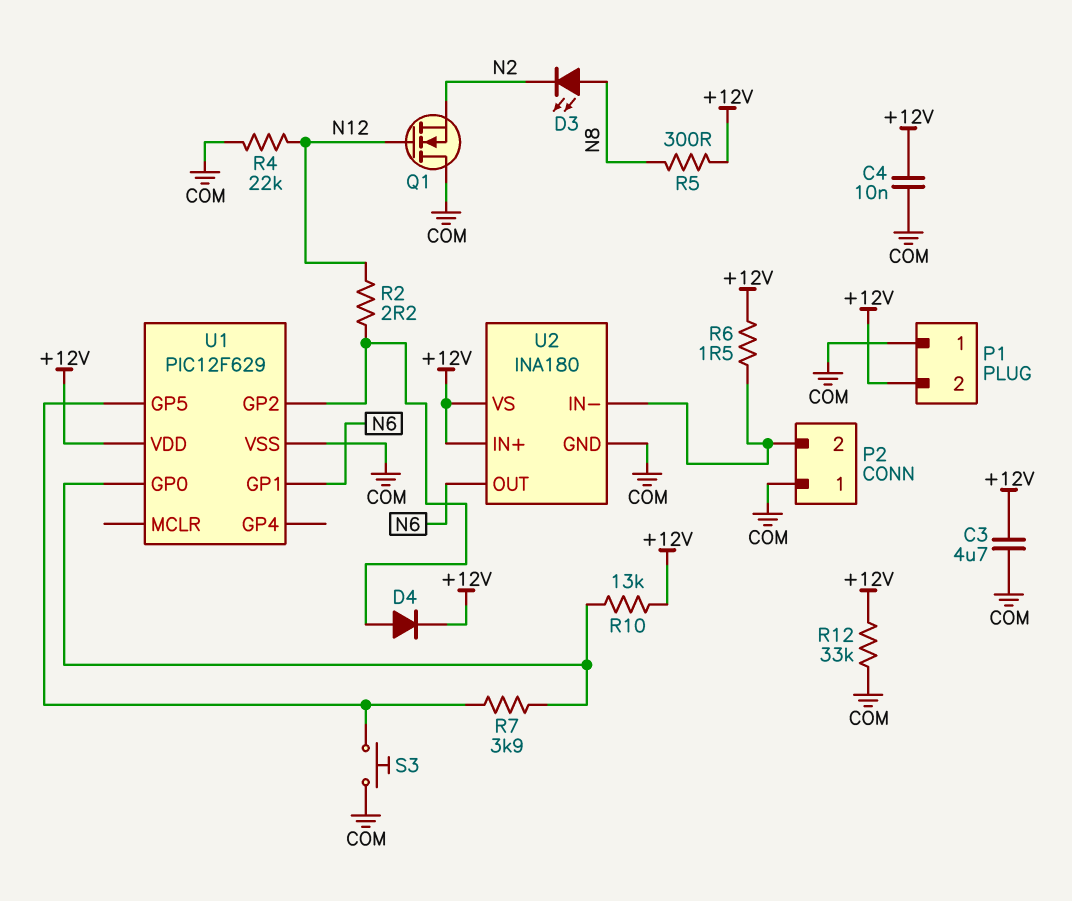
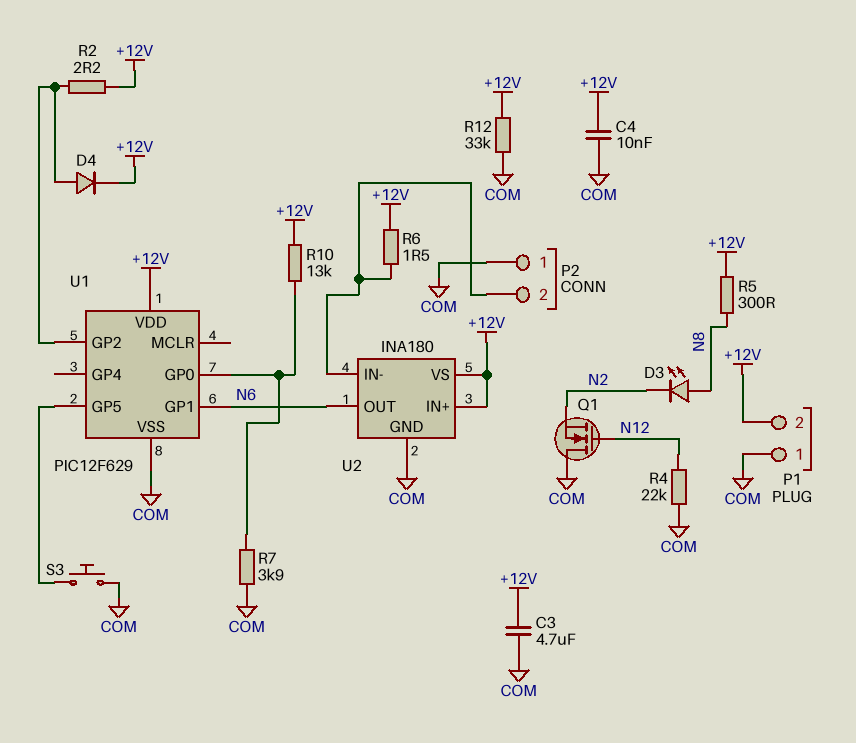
R2: 2.2 (N12, U1/GP2) -> 2.2 (+12V, U1/GP2)
R7: 3.9k (U1/GP0, U1/GP5) -> 3.9k (COM, U1/GP0)

